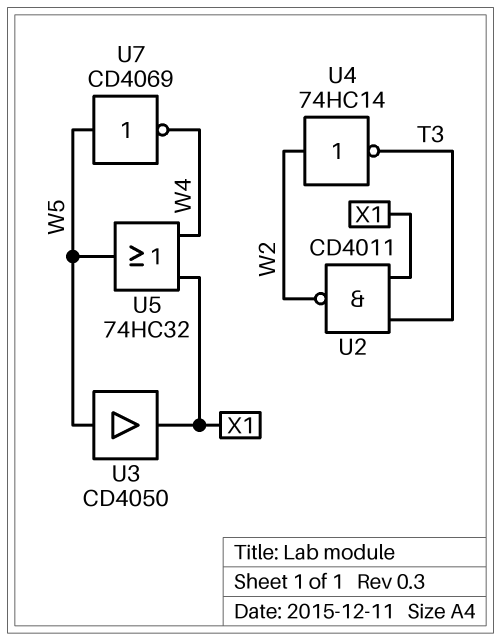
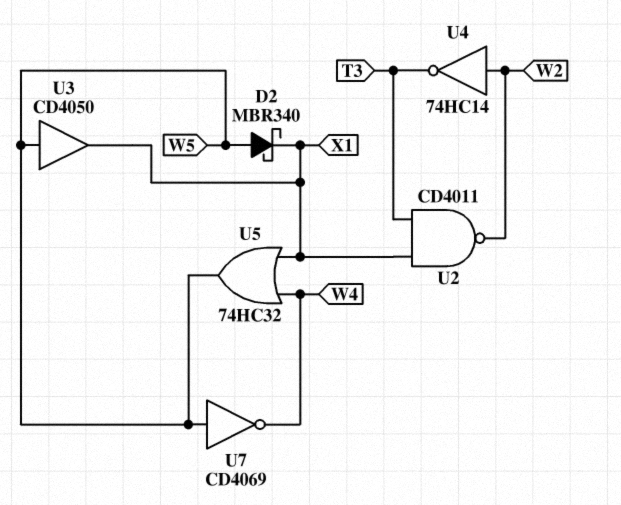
D2: none -> schottky MBR340 (A W5, K X1)

